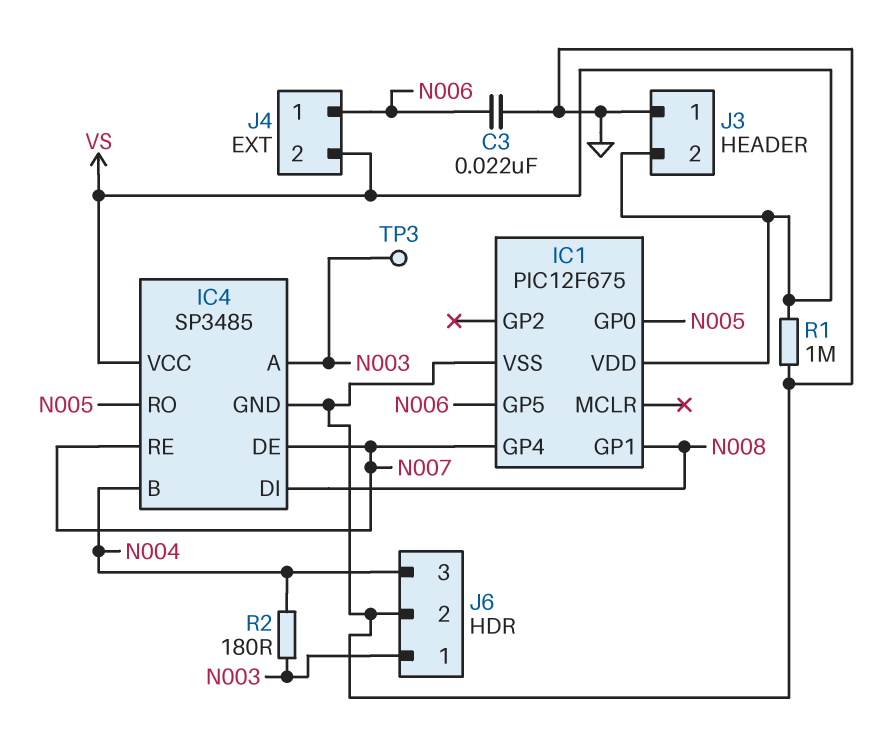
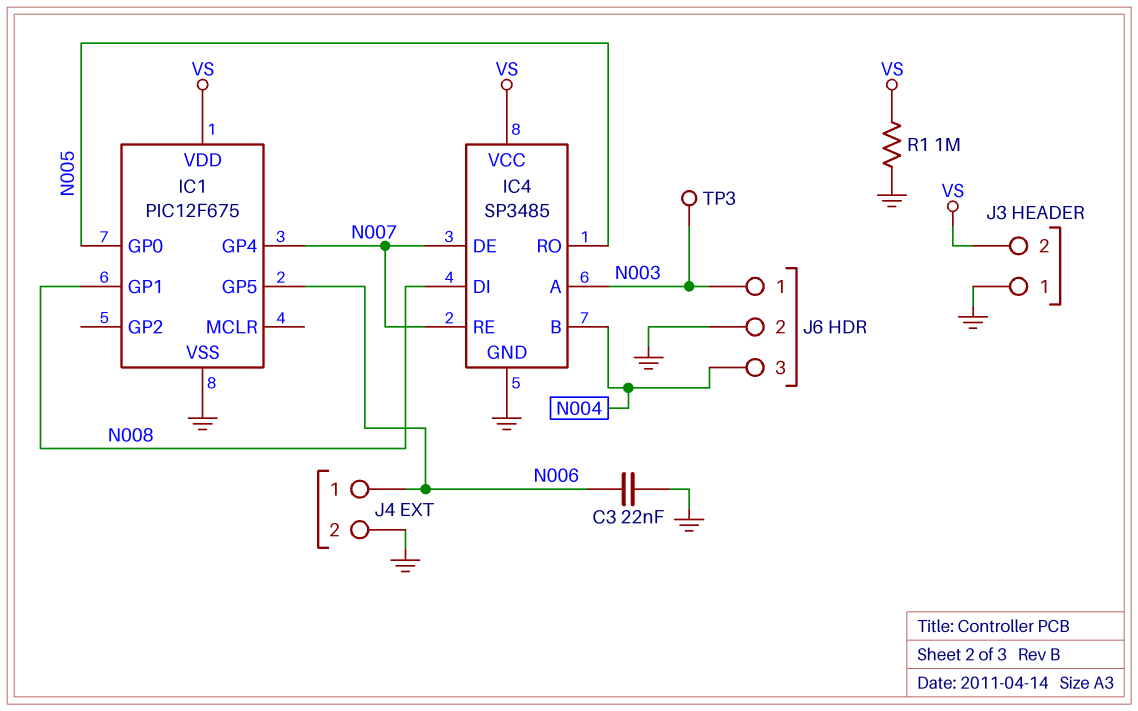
J4 pin 2: VS -> GND
R2: 180 (N003, N004) -> none

